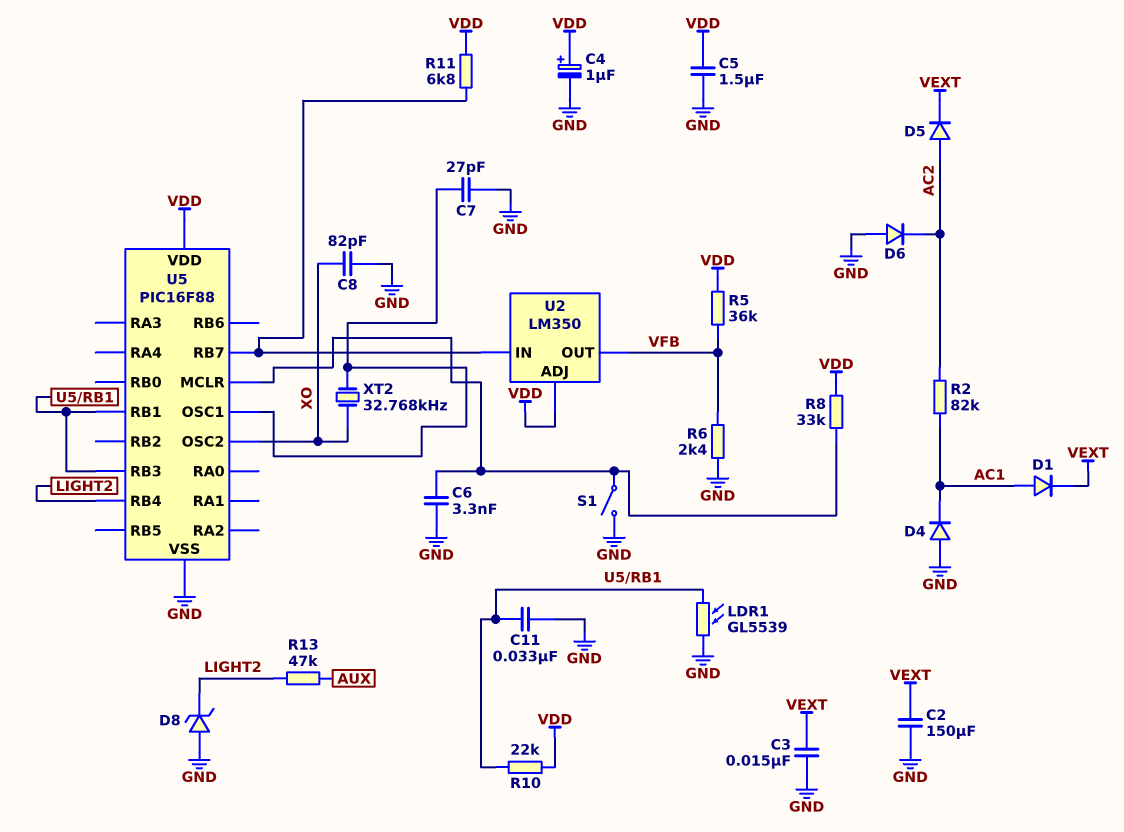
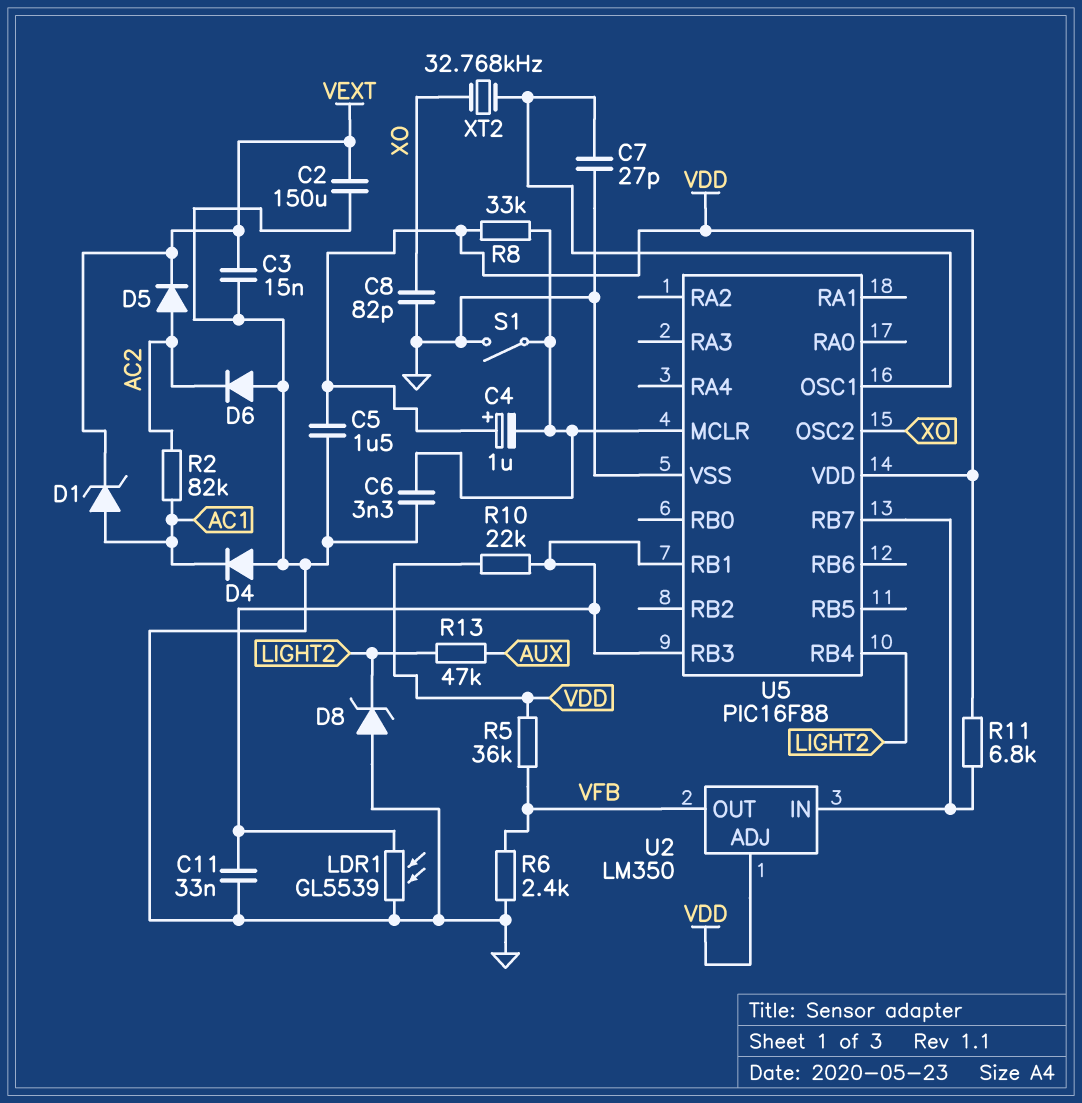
C4: 1uF (plus VDD, minus GND) -> 1uF (plus VDD, minus U5/MCLR)
D1: diode (A AC1, K VEXT) -> zener (A AC1, K VEXT)

